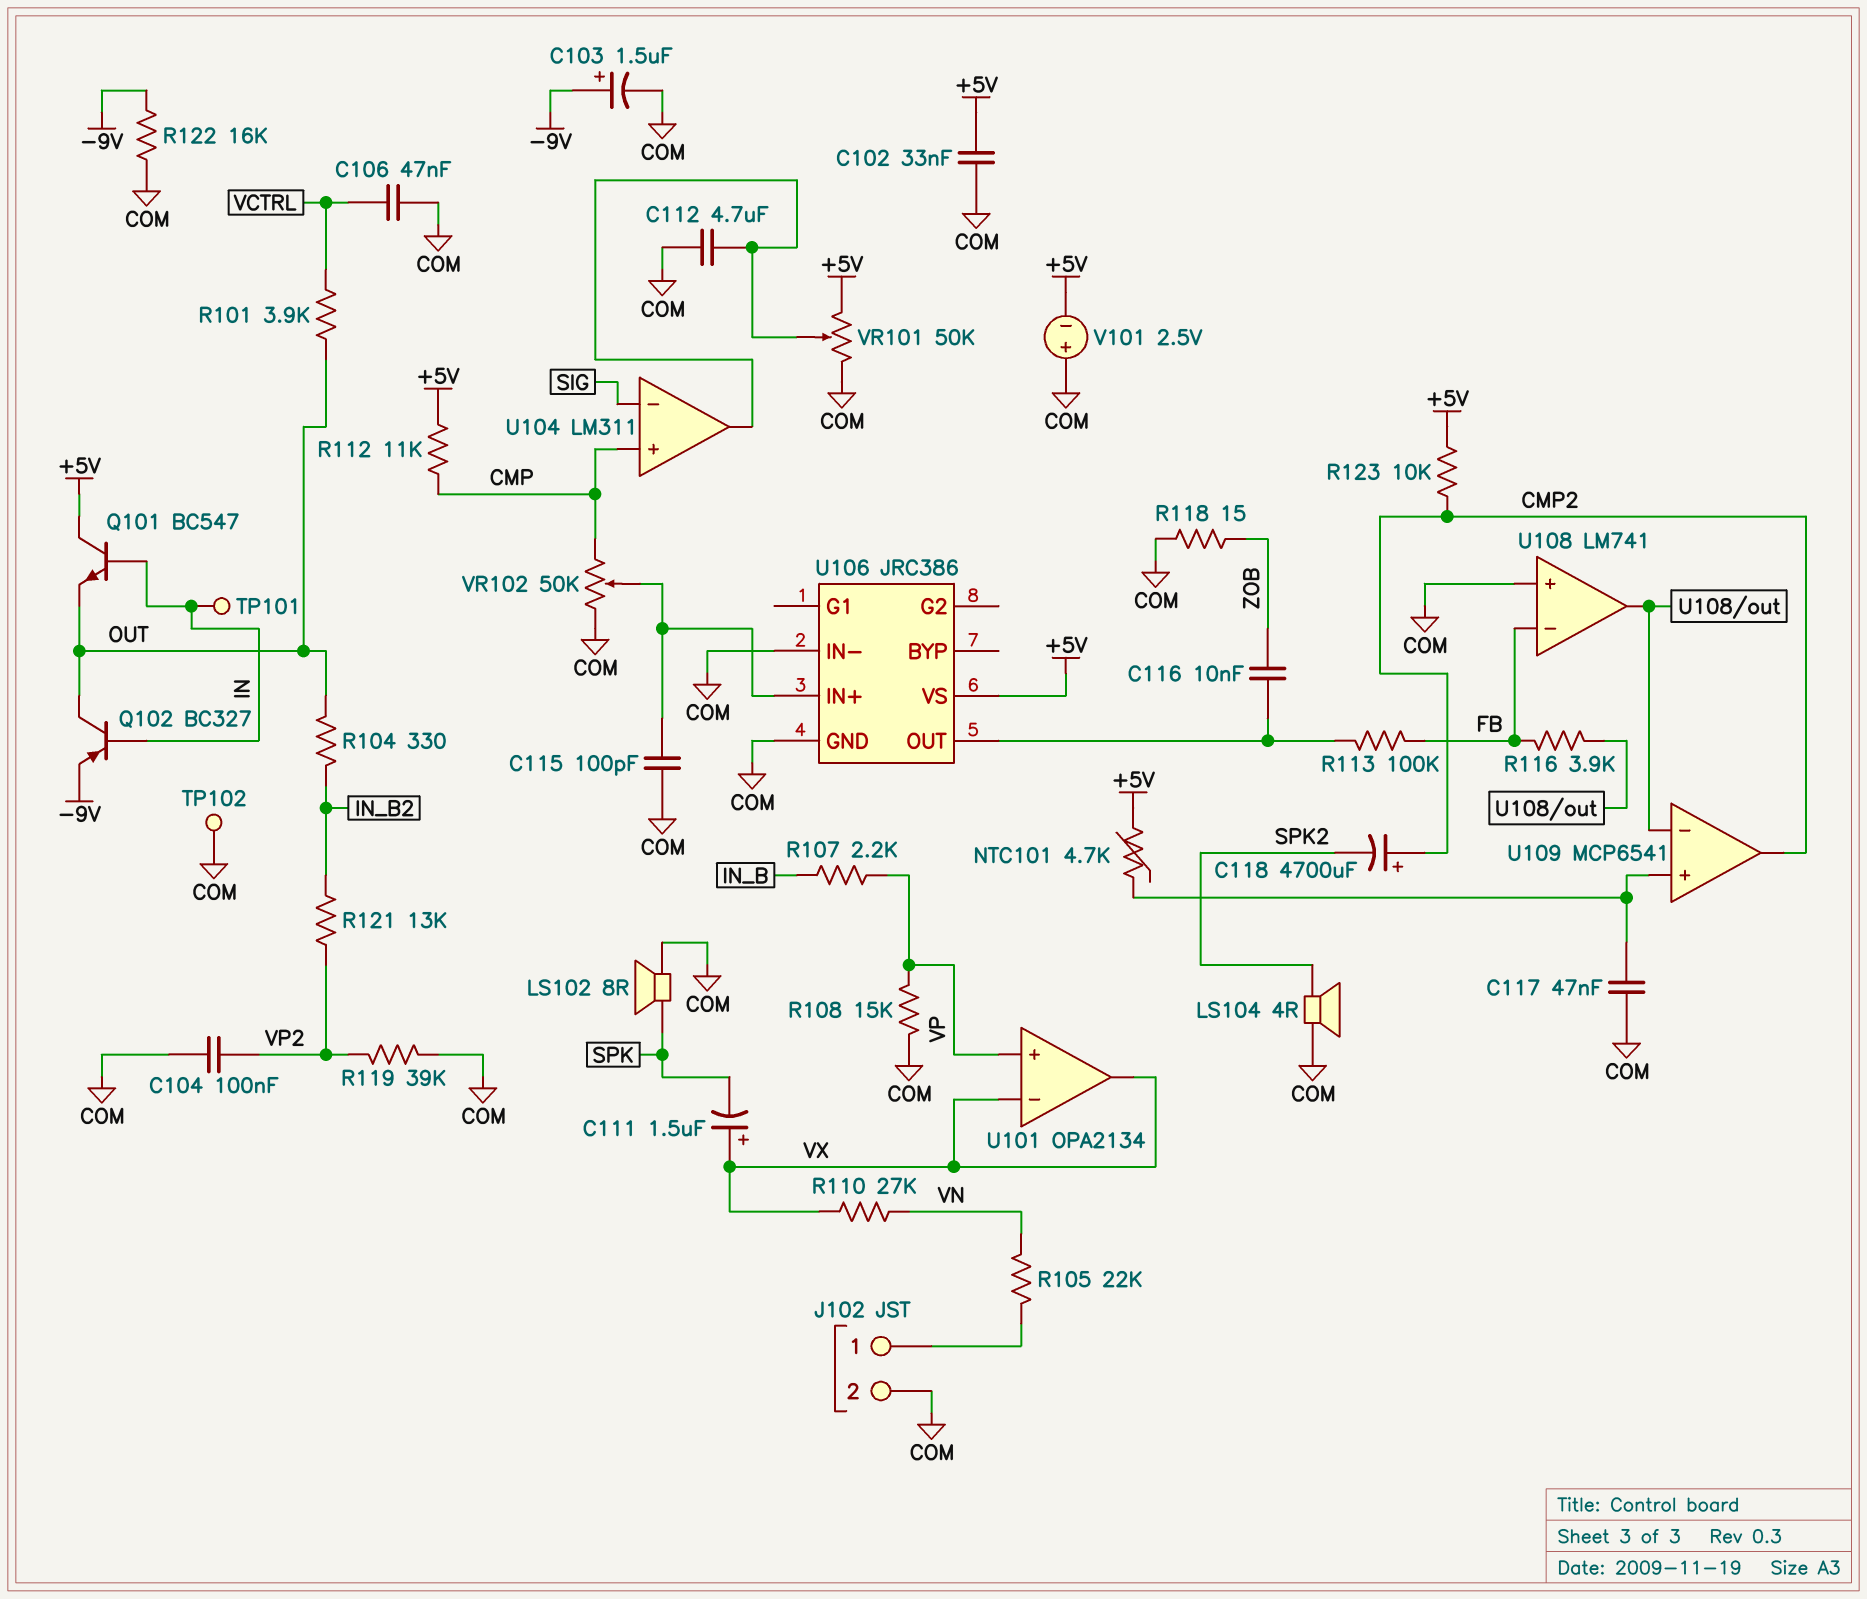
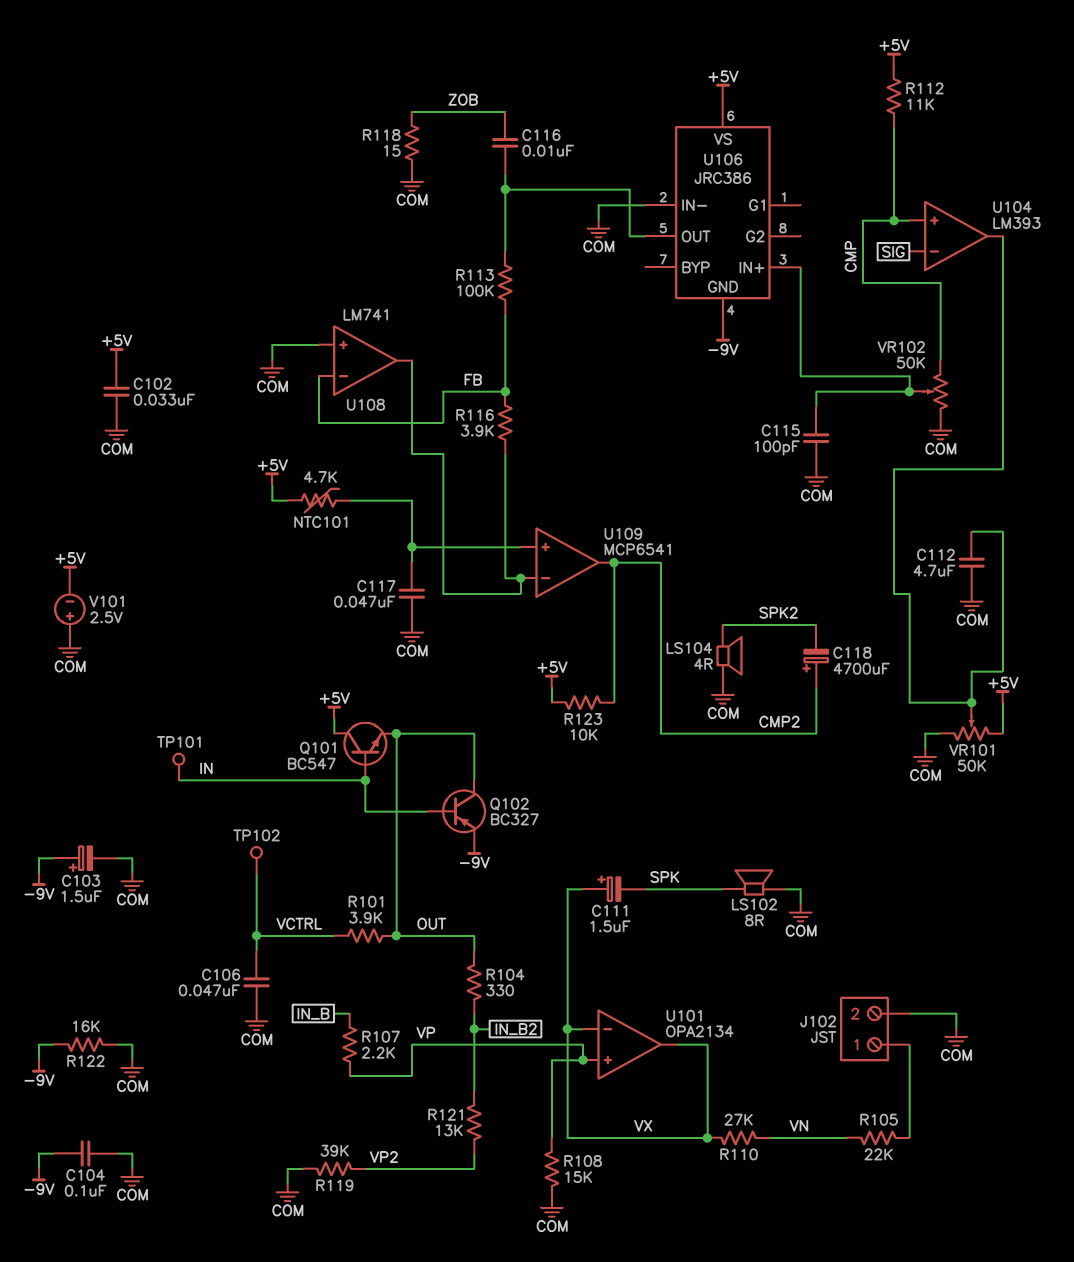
C104: 100nF (COM, VP2) -> 100nF (-9V, COM)
TP102: test point (COM) -> test point (VCTRL)
U104: LM311 -> LM393
U106 pin GND: COM -> -9V

